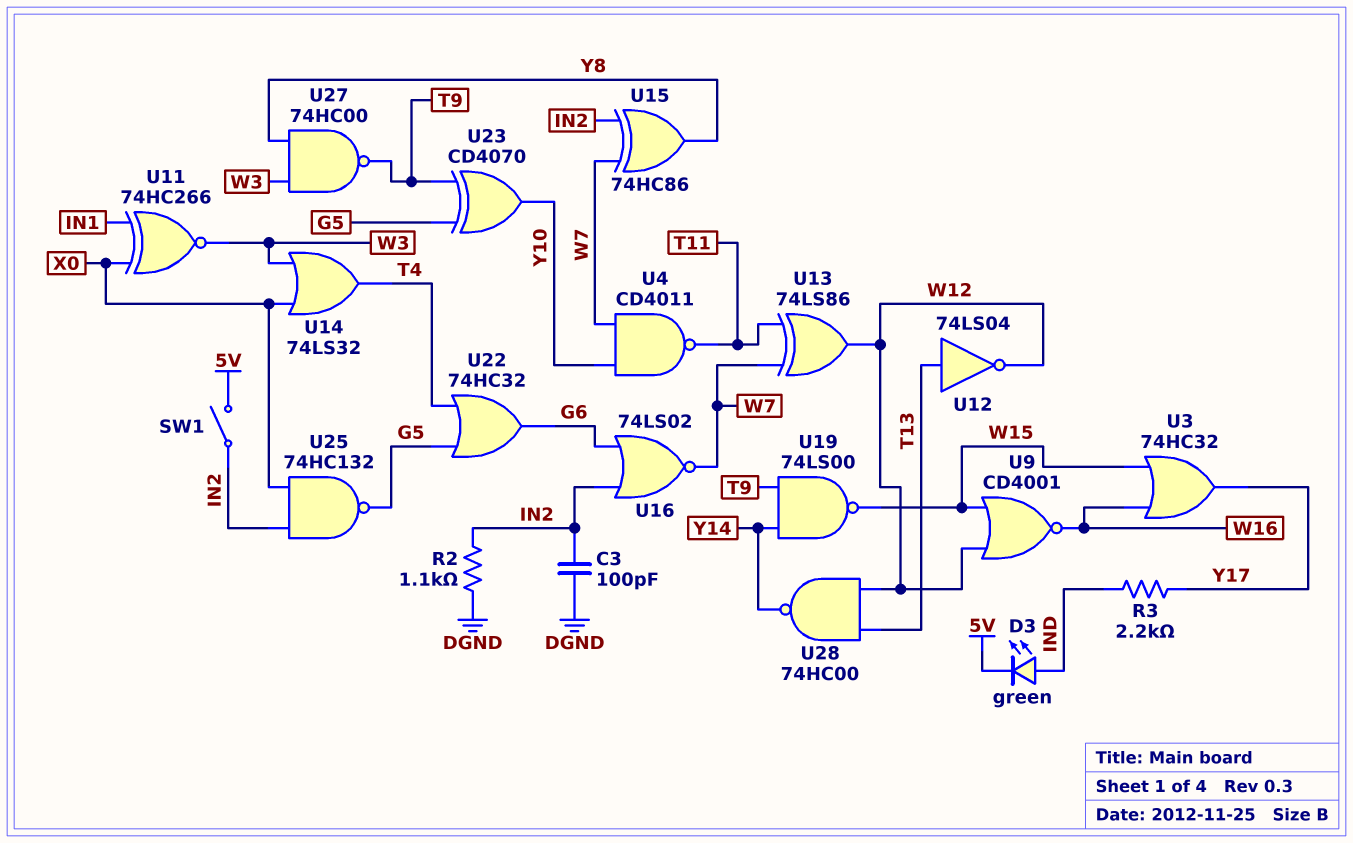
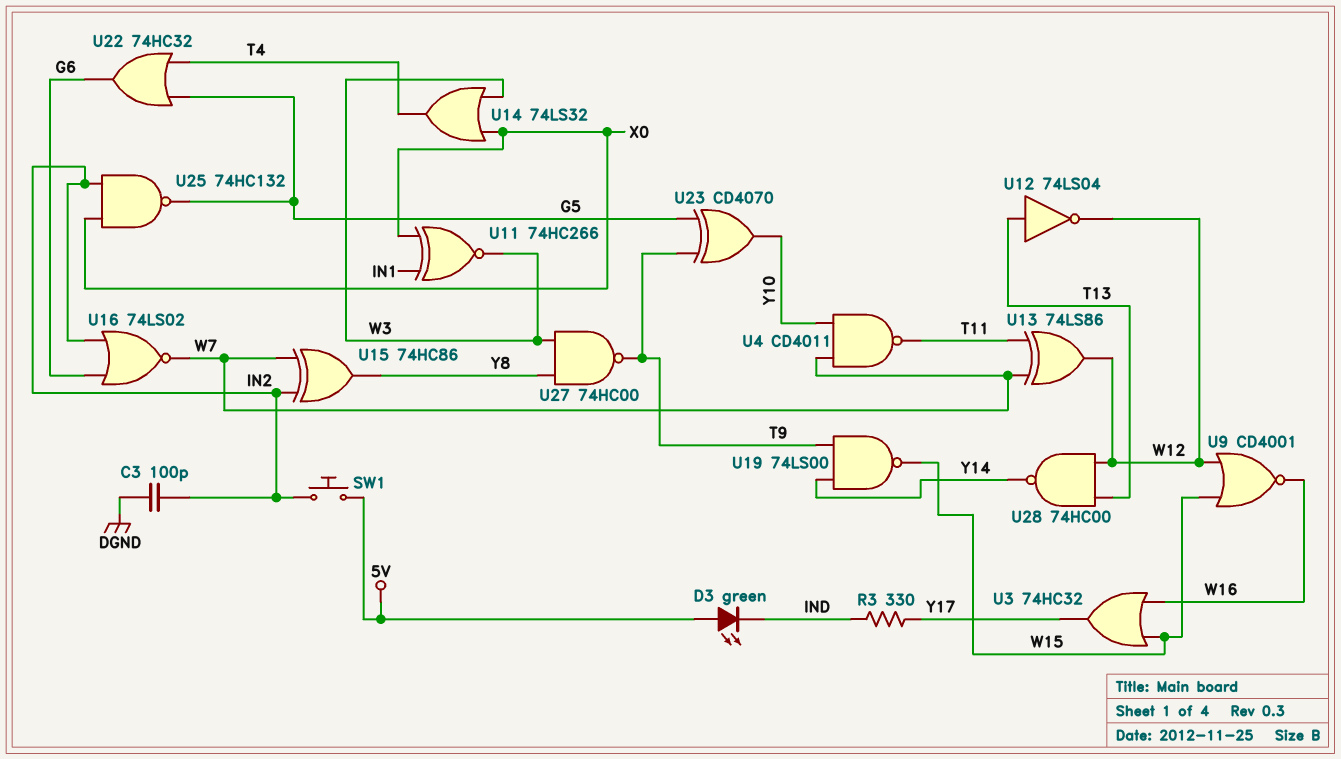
D3: LED green (A IND, K 5V) -> LED green (A 5V, K IND)
R2: 1.1k (DGND, IN2) -> none
R3: 2.2k (IND, Y17) -> 330 (IND, Y17)
SW1: switch (5V, IN2) -> button (5V, IN2)

